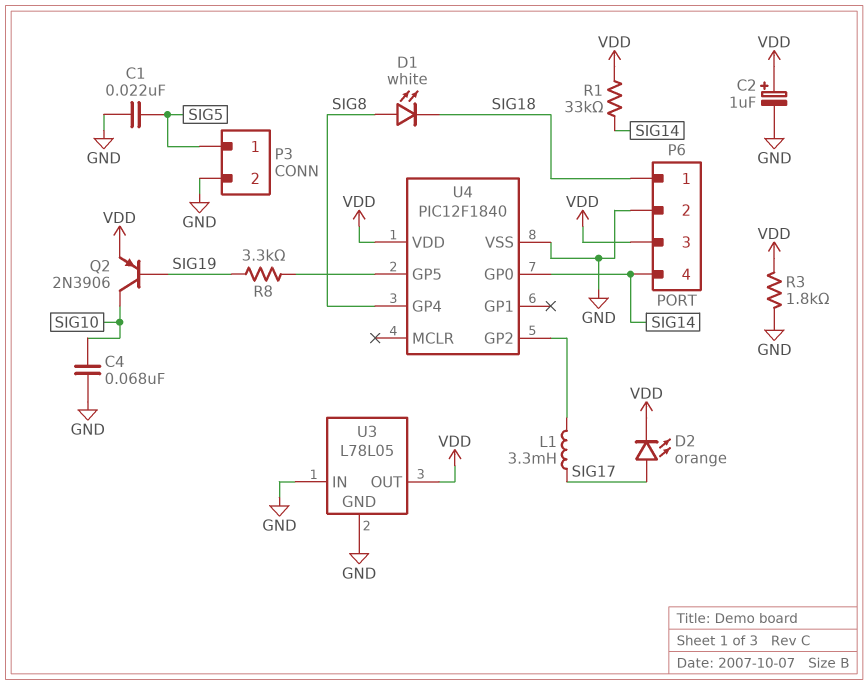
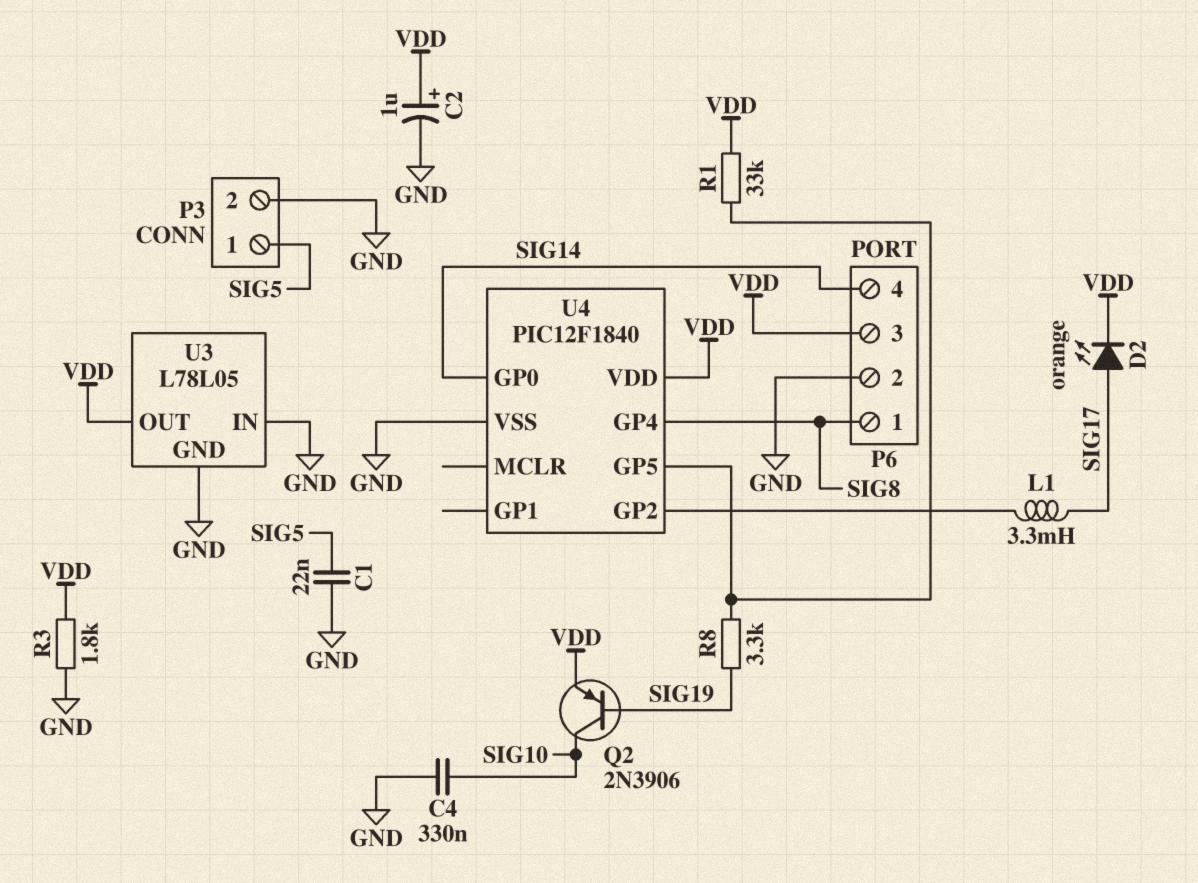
C4: 68nF (GND, SIG10) -> 330nF (GND, SIG10)
D1: LED white (A SIG8, K SIG18) -> none
P6 pin 1: SIG18 -> SIG8
R1: 33k (SIG14, VDD) -> 33k (U4/GP5, VDD)

